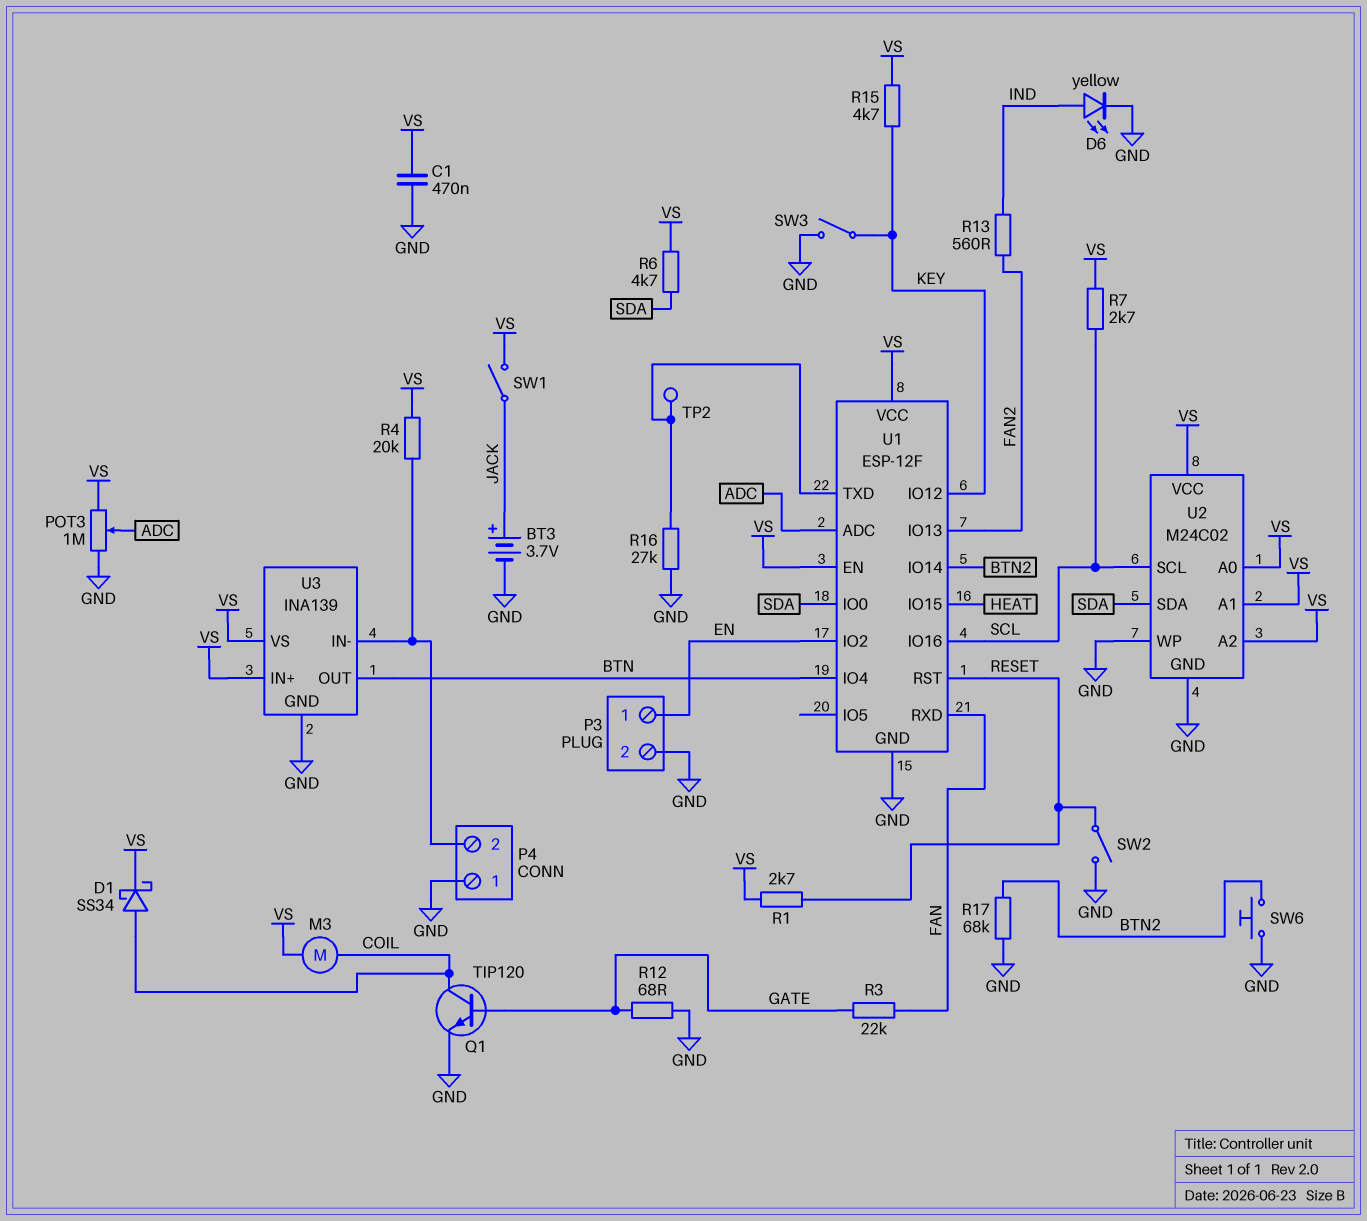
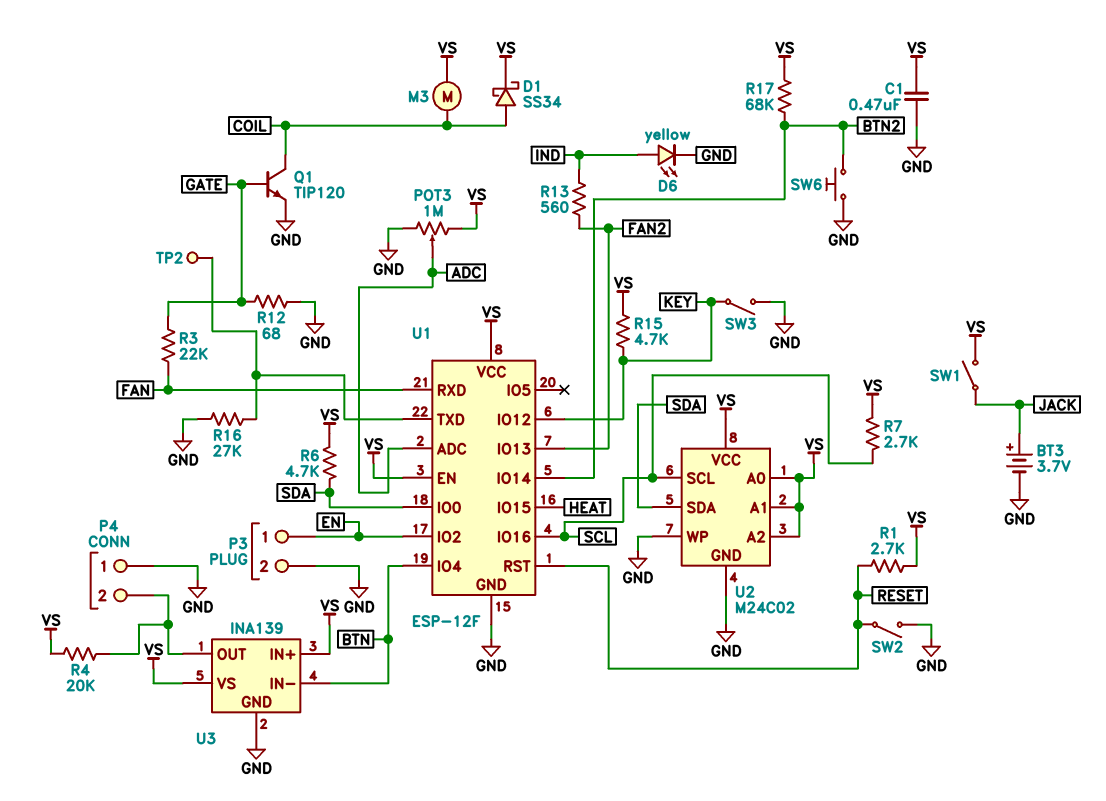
R17: 68k (BTN2, GND) -> 68k (BTN2, VS)
U3 pin IN-: P4/2 -> BTN
U3 pin OUT: BTN -> P4/2

